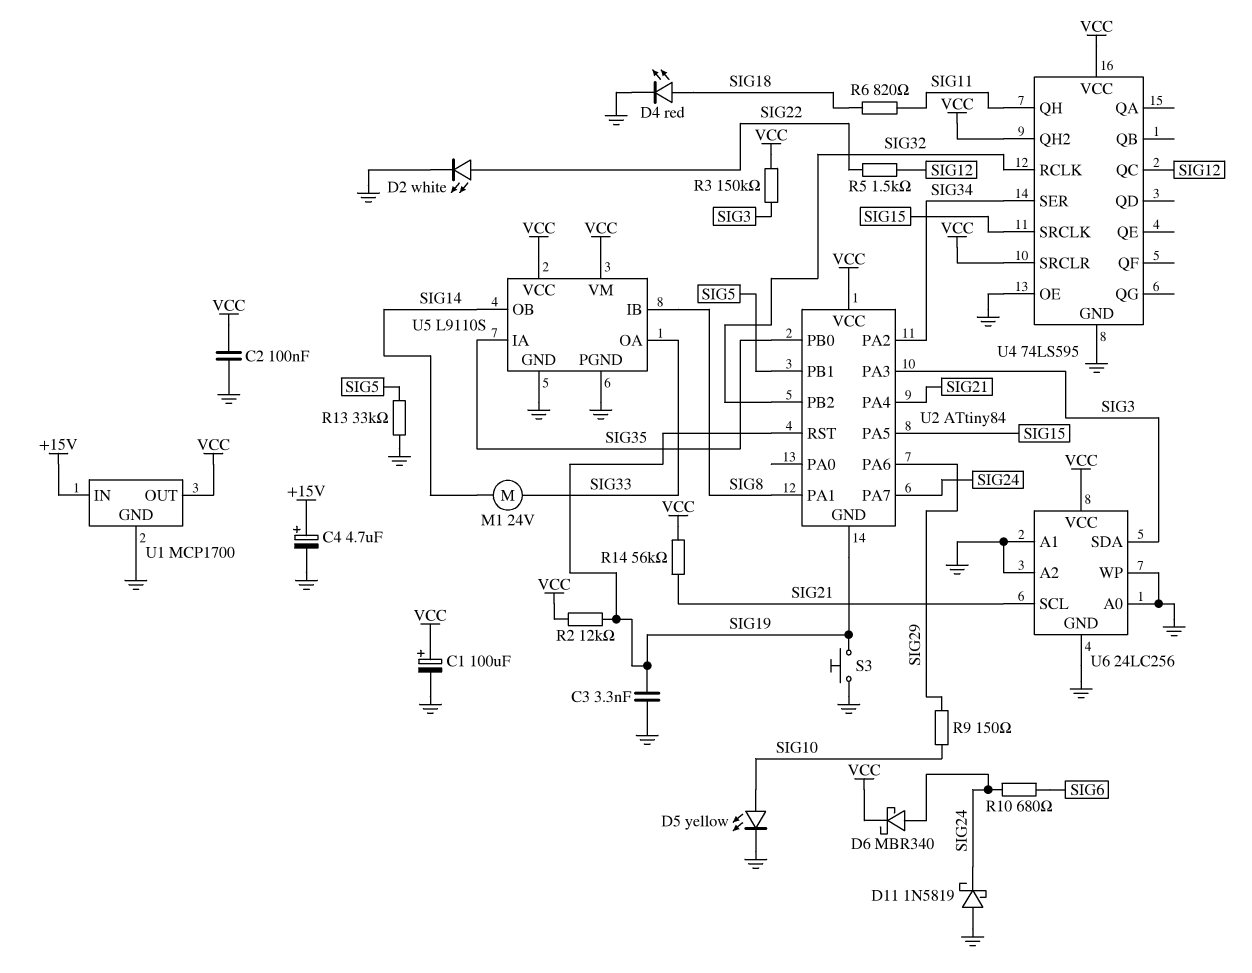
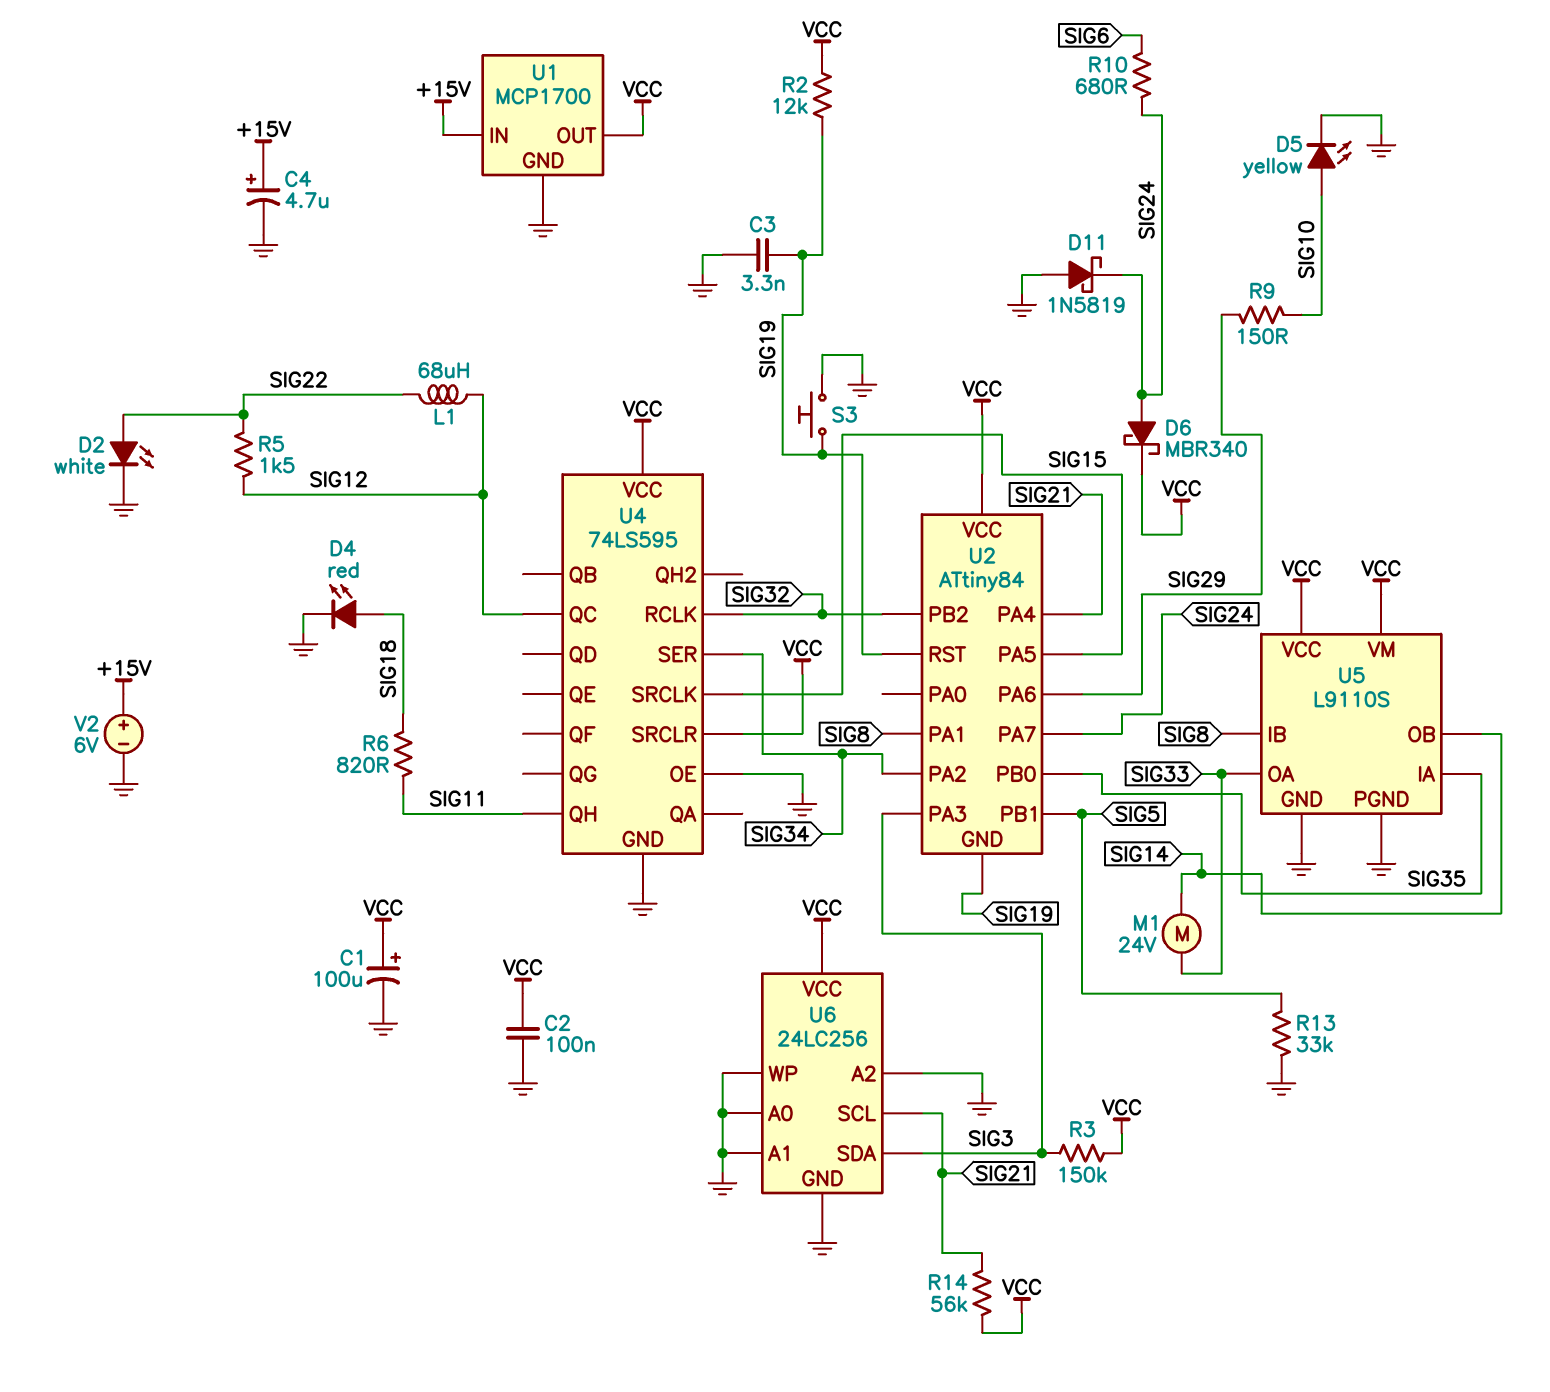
L1: none -> 68uH (SIG12, SIG22)
U4 pin QH2: VCC -> none
V2: none -> 6V (plus +15V, minus GND)

